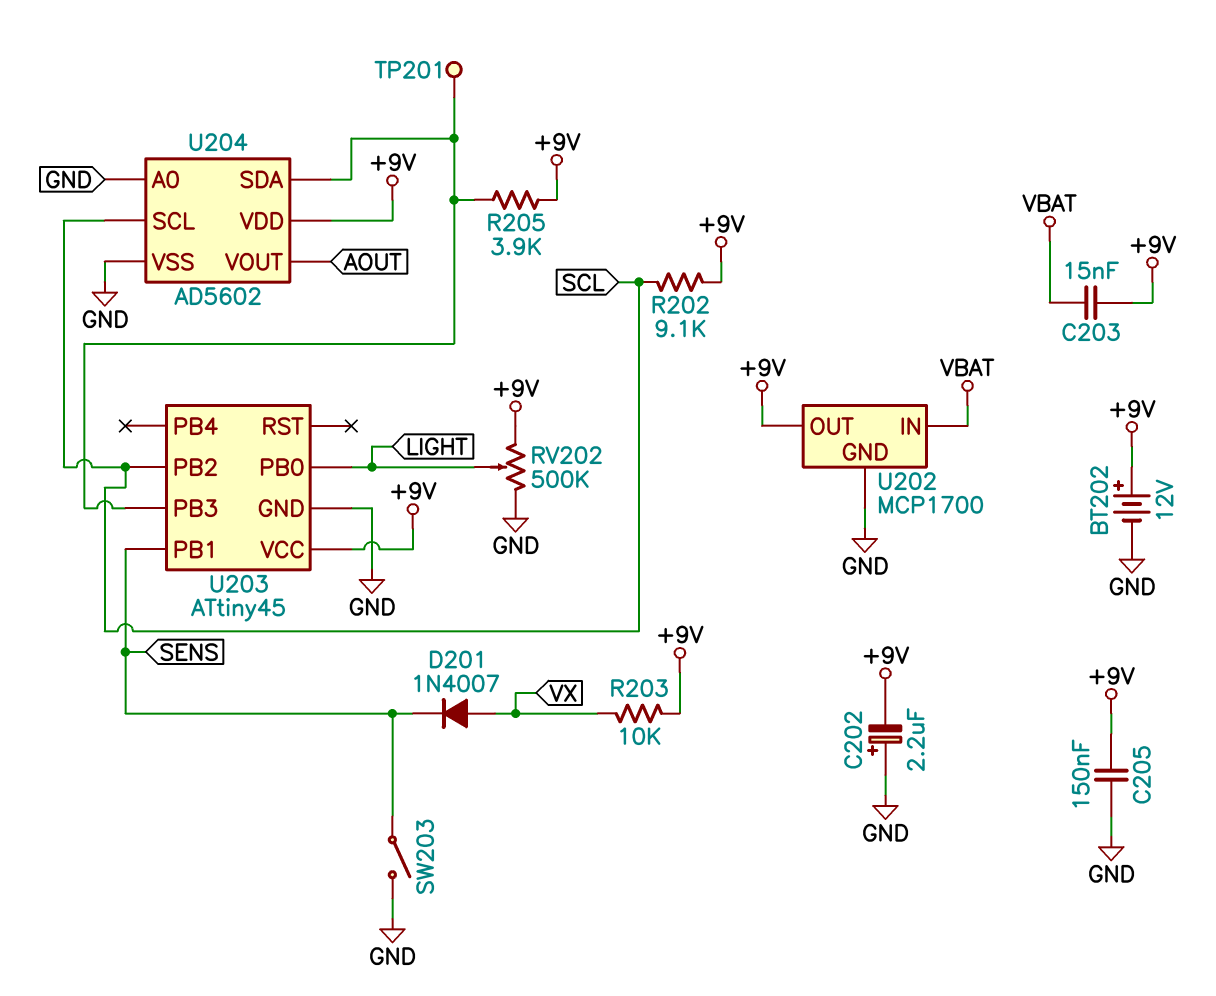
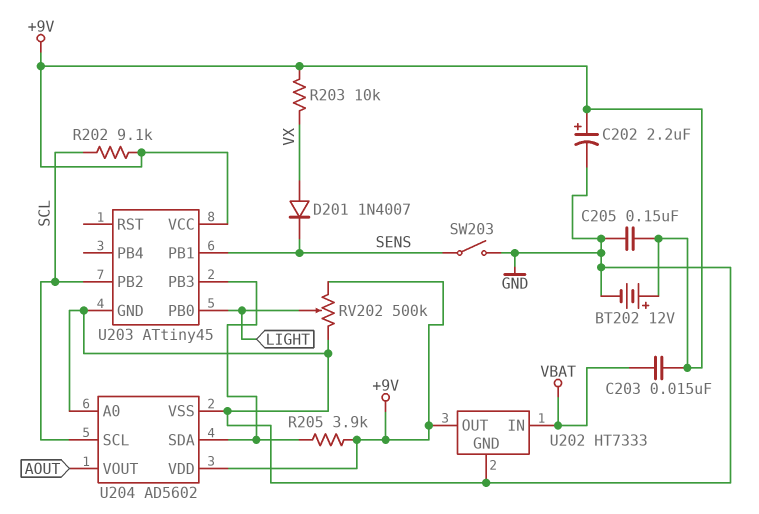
C202: 2.2uF (plus GND, minus +9V) -> 2.2uF (plus +9V, minus GND)
TP201: test point (U203/PB3) -> none
U202: MCP1700 -> HT7333

